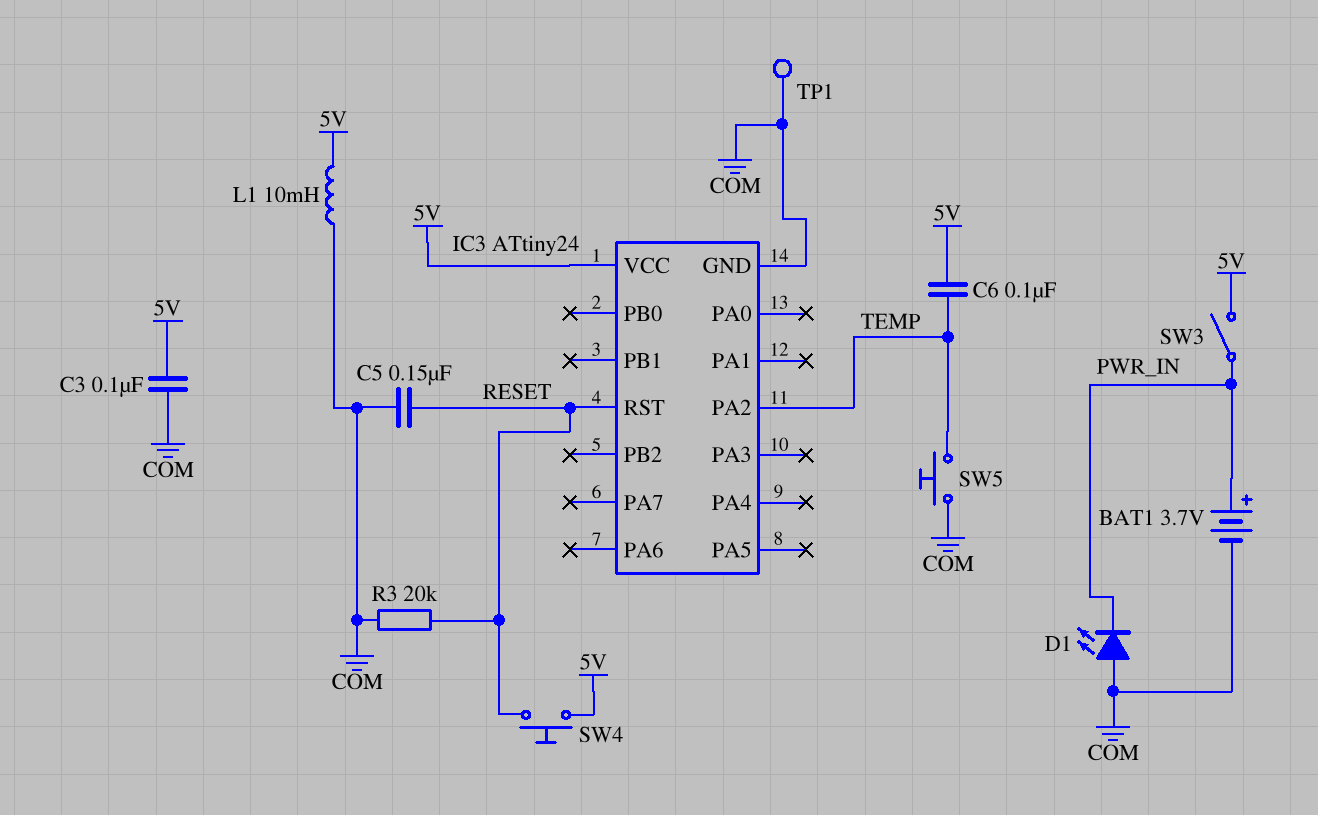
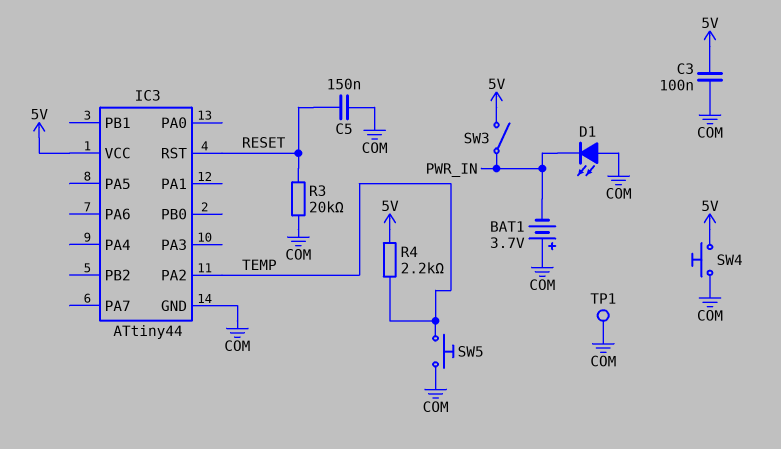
BAT1: 3.7V (plus PWR_IN, minus COM) -> 3.7V (plus COM, minus PWR_IN)
C6: 100nF (5V, TEMP) -> none
IC3: ATtiny24 -> ATtiny44
L1: 10mH (5V, COM) -> none
R4: none -> 2.2k (5V, TEMP)
SW4: button (5V, RESET) -> button (5V, COM)

